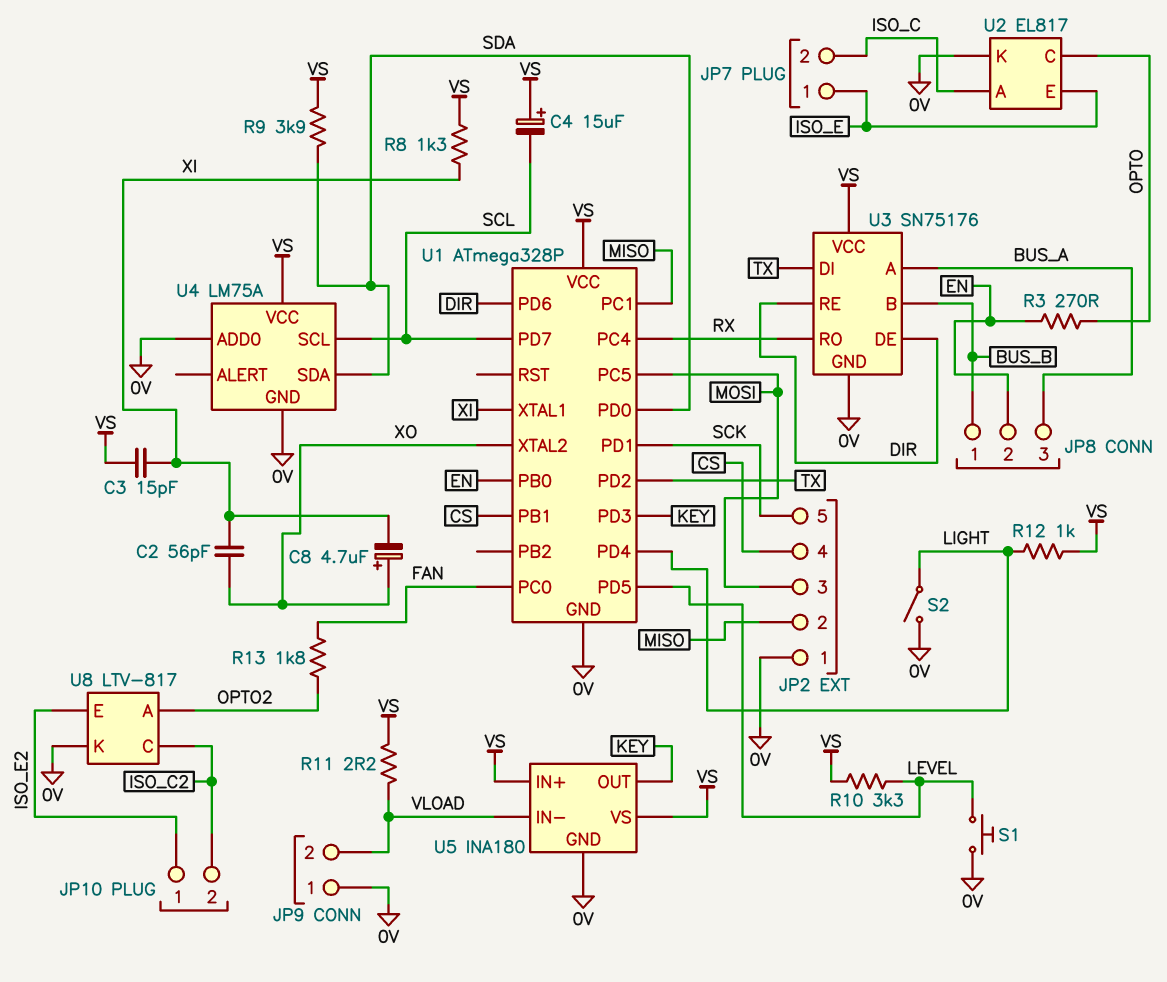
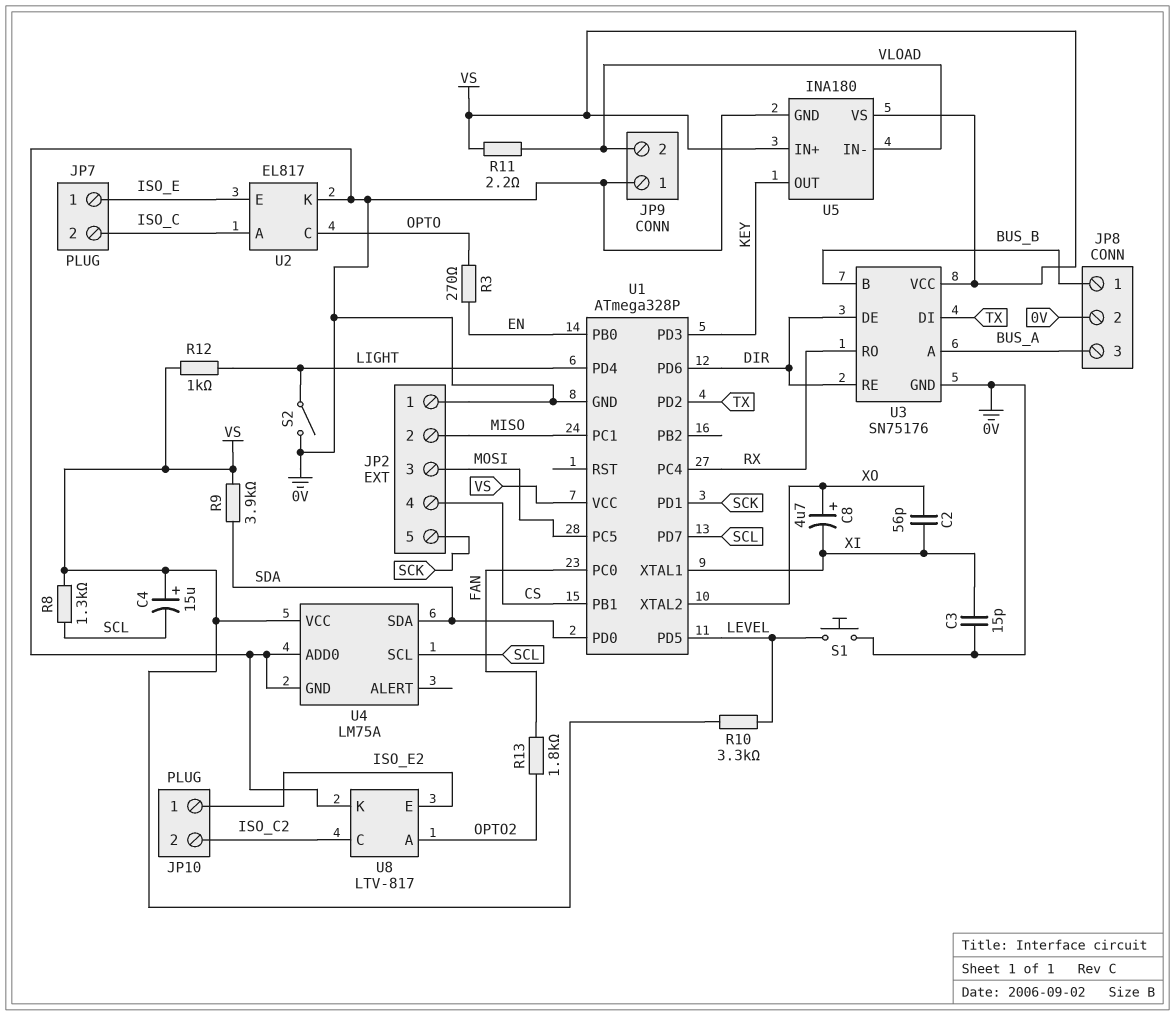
C3: 15pF (VS, XI) -> 15pF (0V, XI)
JP8 pin 2: EN -> 0V
R8: 1.3k (VS, XI) -> 1.3k (SCL, VS)

